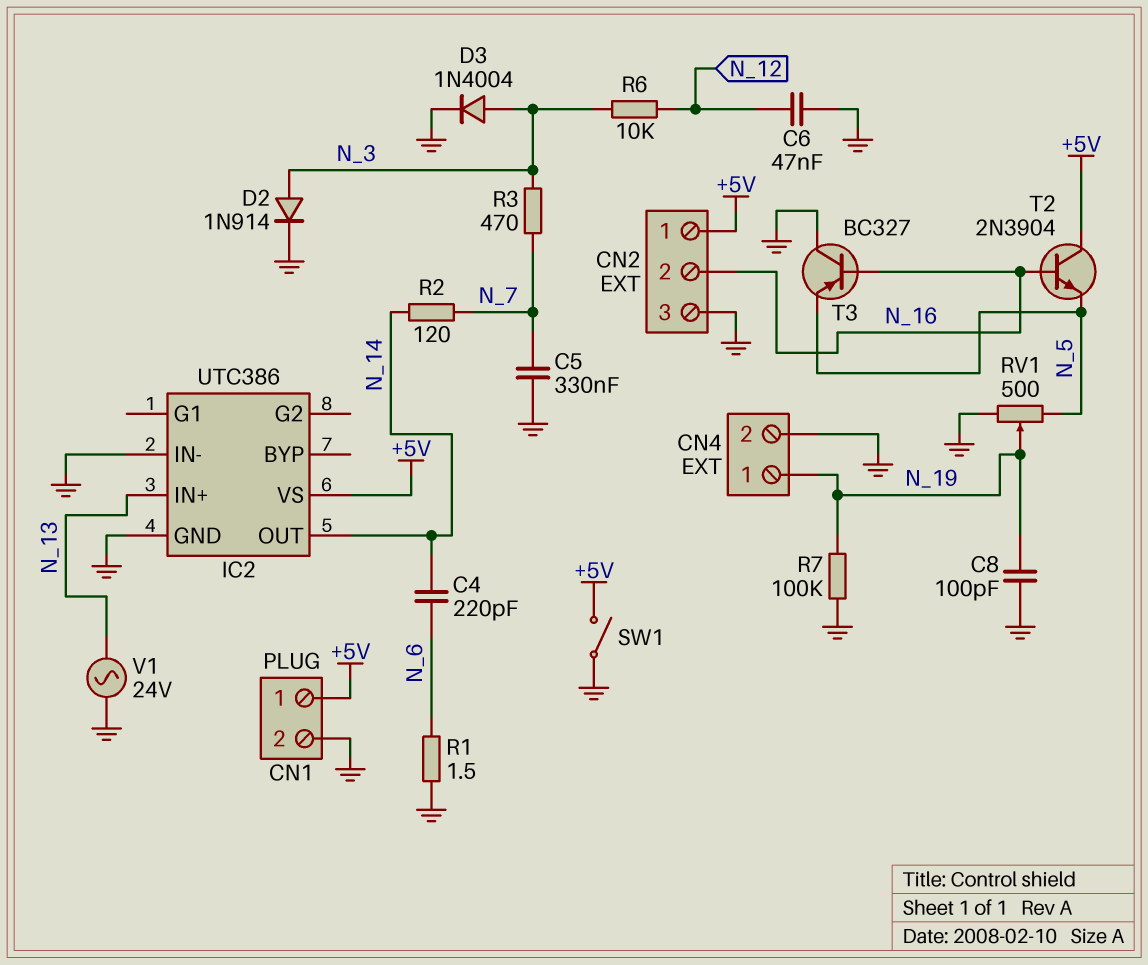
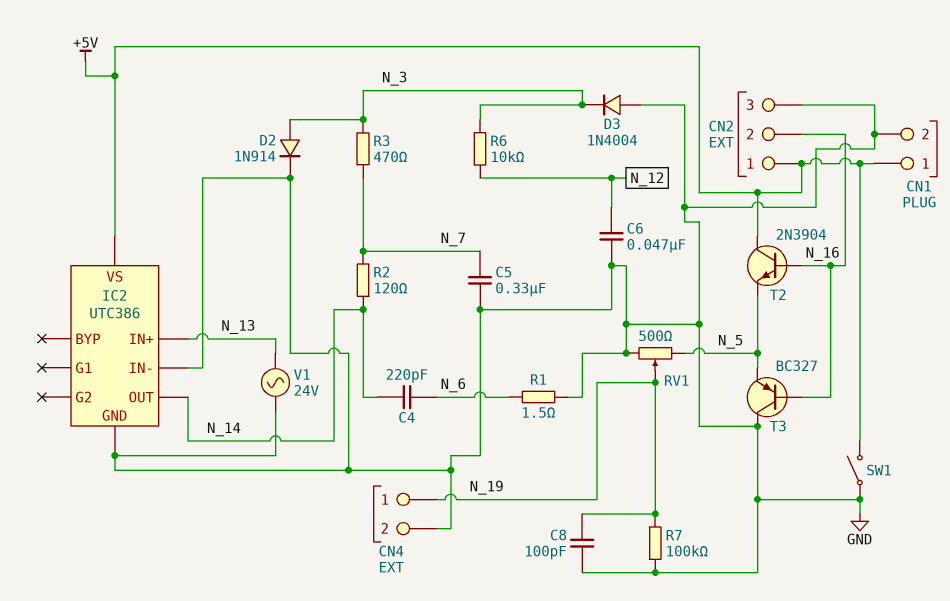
D3: diode 1N4004 (A N_3, K GND) -> diode 1N4004 (A GND, K N_3)

